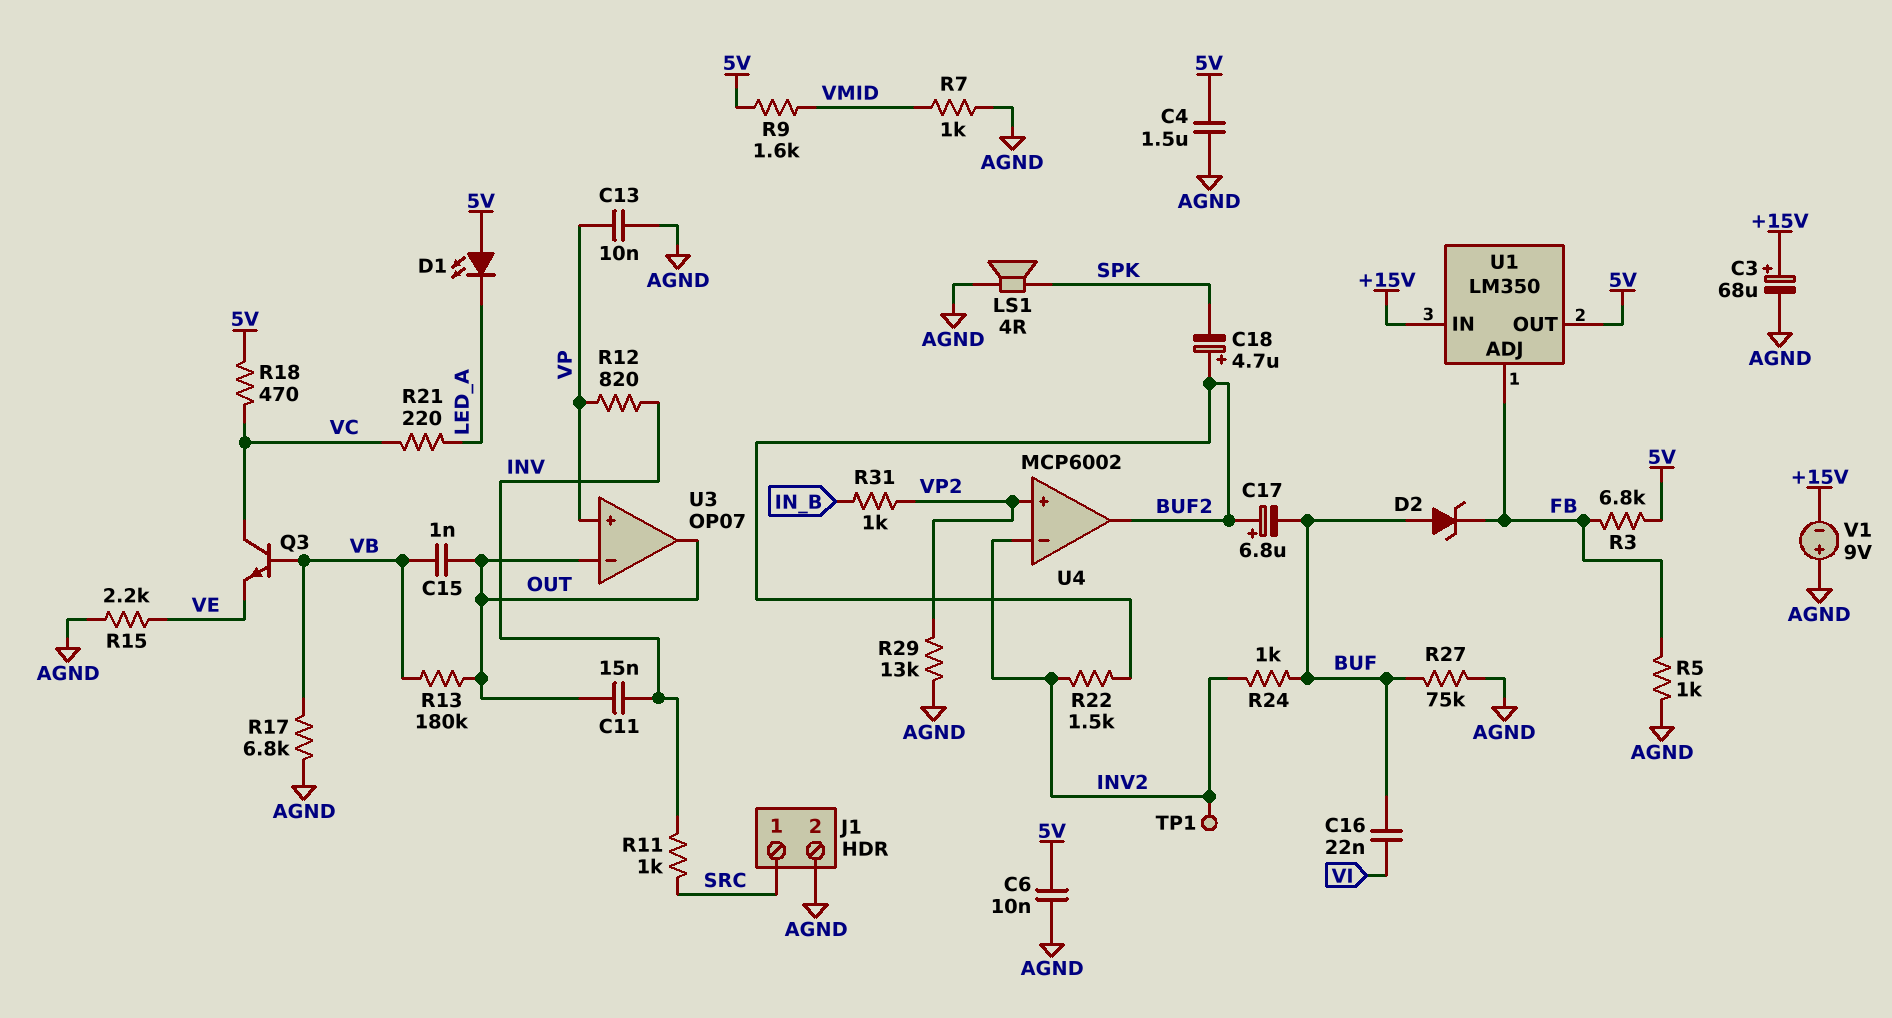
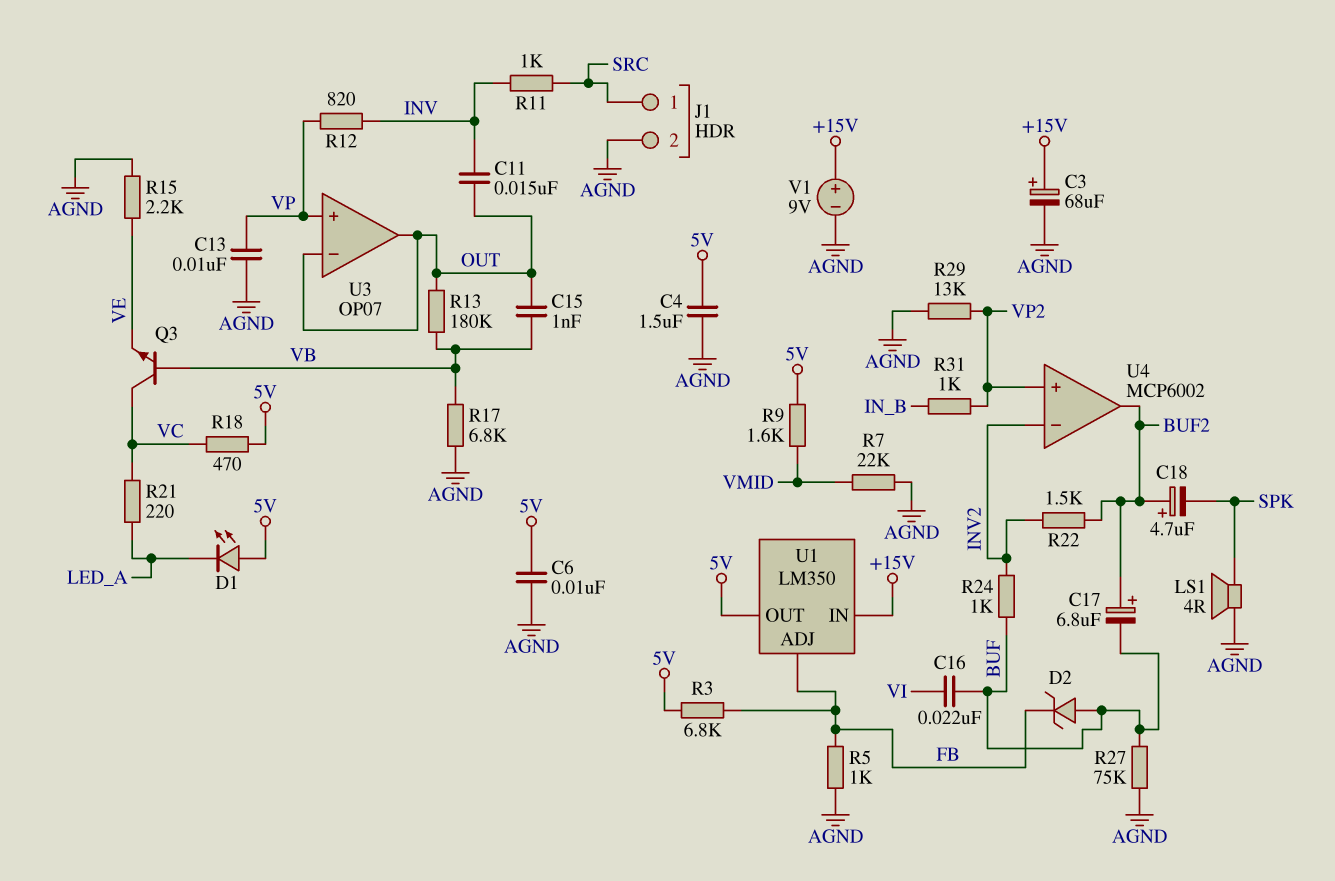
R7: 1k (AGND, VMID) -> 22k (AGND, VMID)
TP1: test point (INV2) -> none
V1: 9V (plus AGND, minus +15V) -> 9V (plus +15V, minus AGND)

